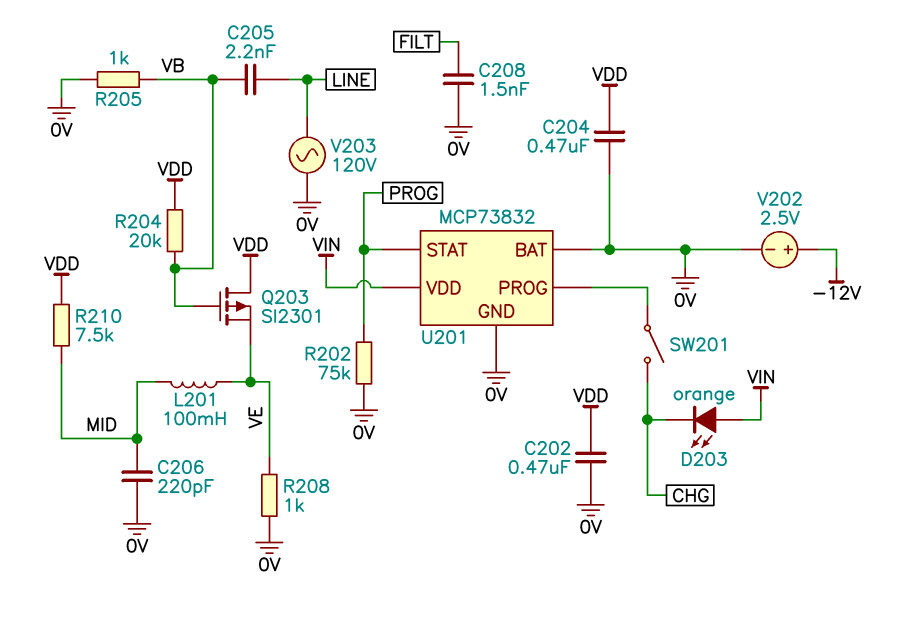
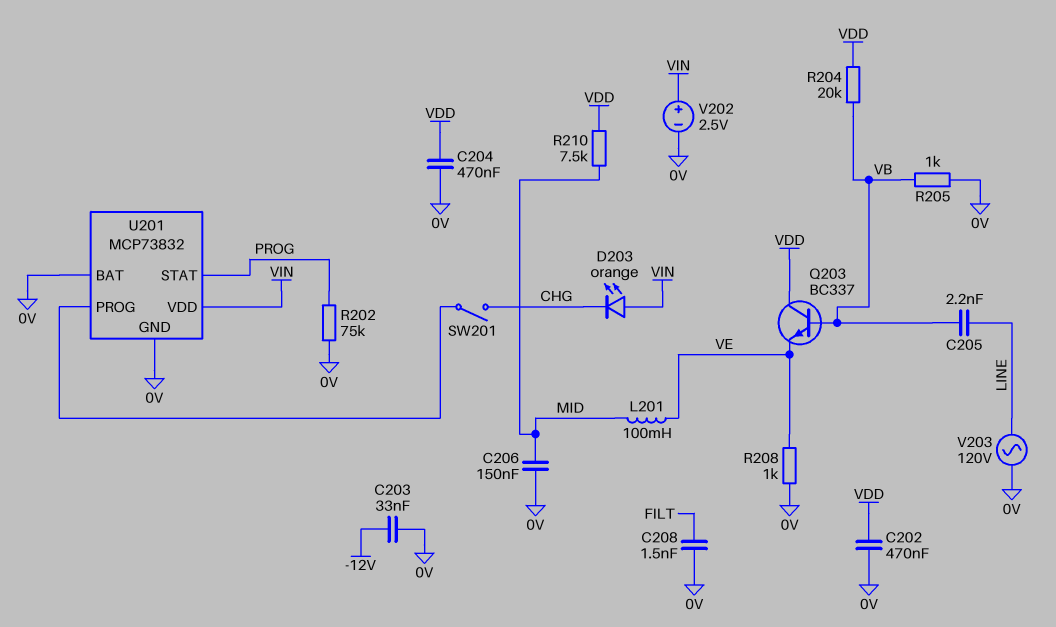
C203: none -> 33nF (-12V, 0V)
C206: 220pF (0V, MID) -> 150nF (0V, MID)
Q203: PMOS SI2301 (G VB, D VDD, S VE) -> NPN BC337 (B VB, C VDD, E VE)
V202: 2.5V (plus -12V, minus 0V) -> 2.5V (plus VIN, minus 0V)

